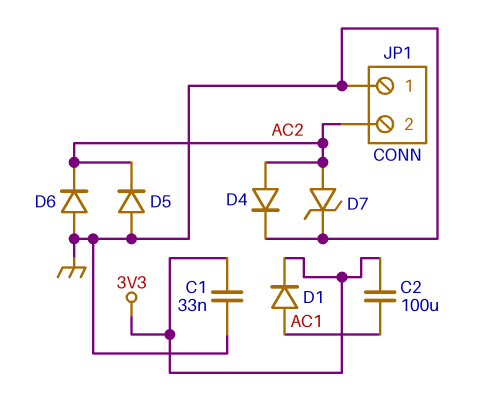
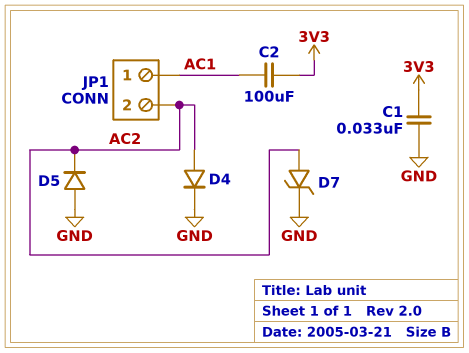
D1: diode (A AC1, K 3V3) -> none
D6: diode (A GND, K AC2) -> none
JP1 pin 1: GND -> AC1

